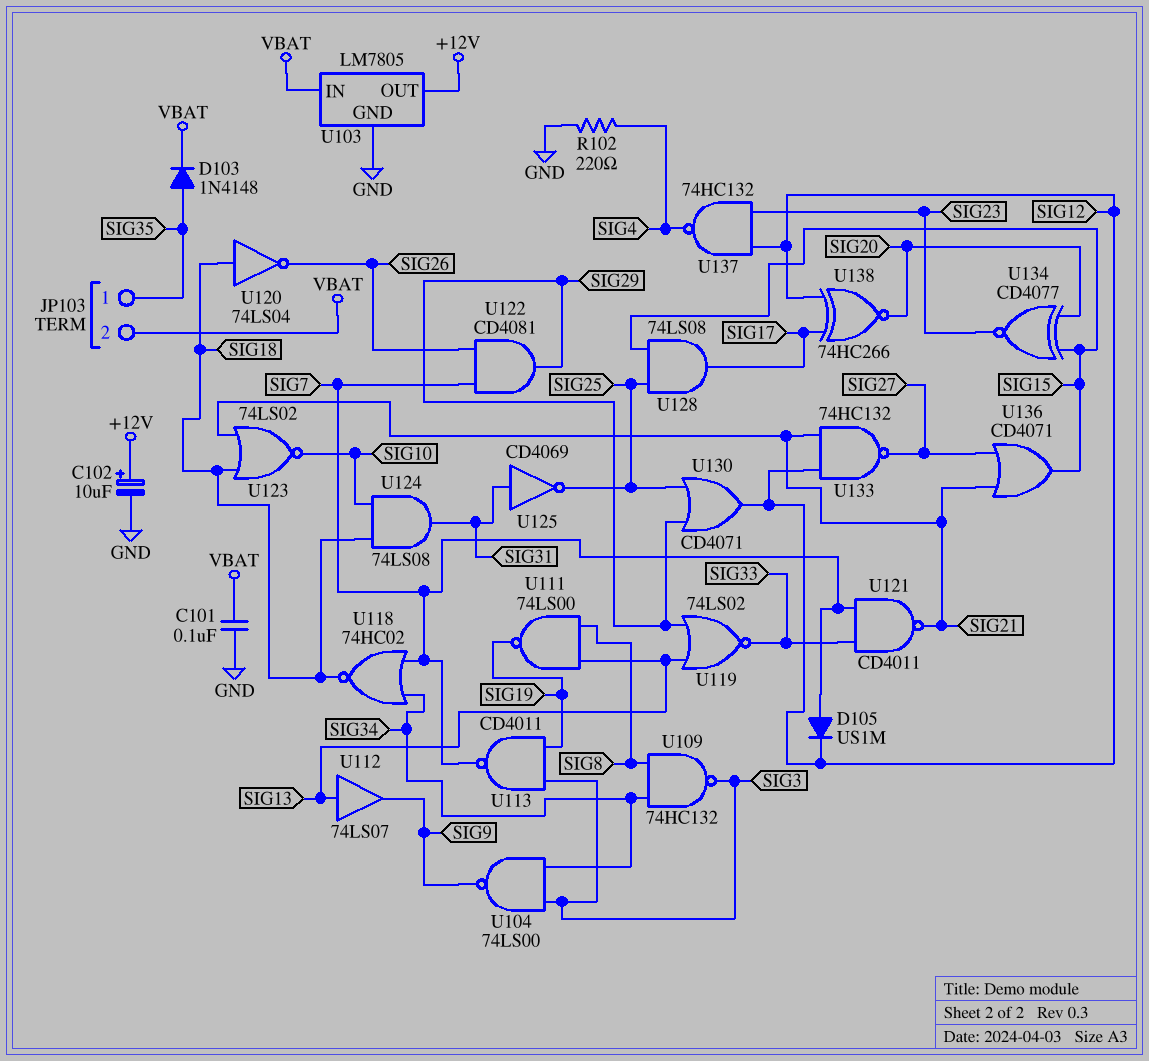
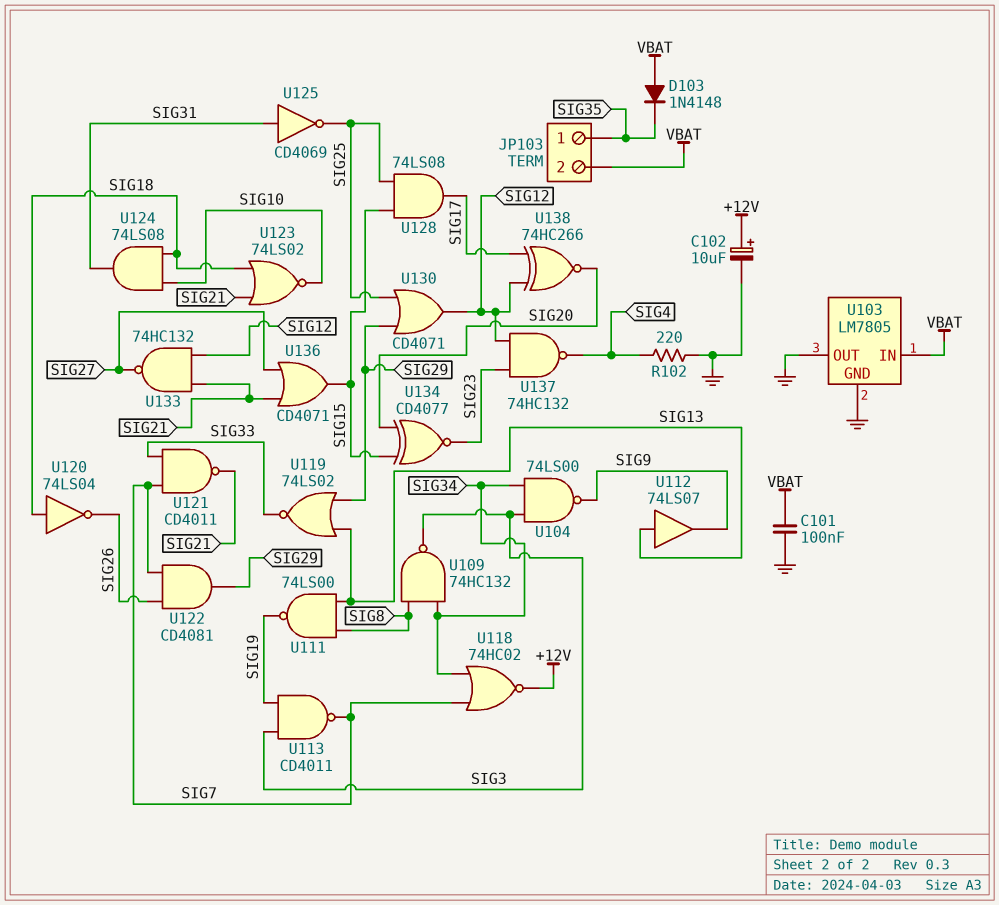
D103: diode 1N4148 (A SIG35, K VBAT) -> diode 1N4148 (A VBAT, K SIG35)
D105: diode US1M (A SIG7, K SIG12) -> none
U103 pin OUT: +12V -> GND
U118: NOR 74HC02 (in SIG7, in SIG34, out SIG18) -> NOR 74HC02 (in SIG7, in SIG34, out +12V)

